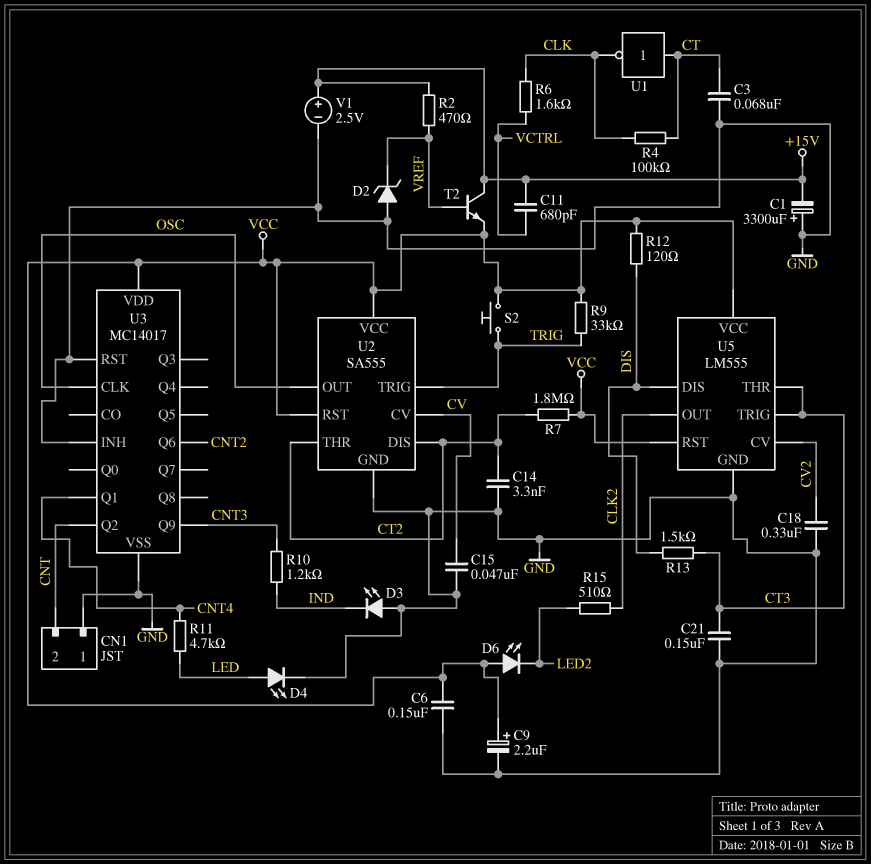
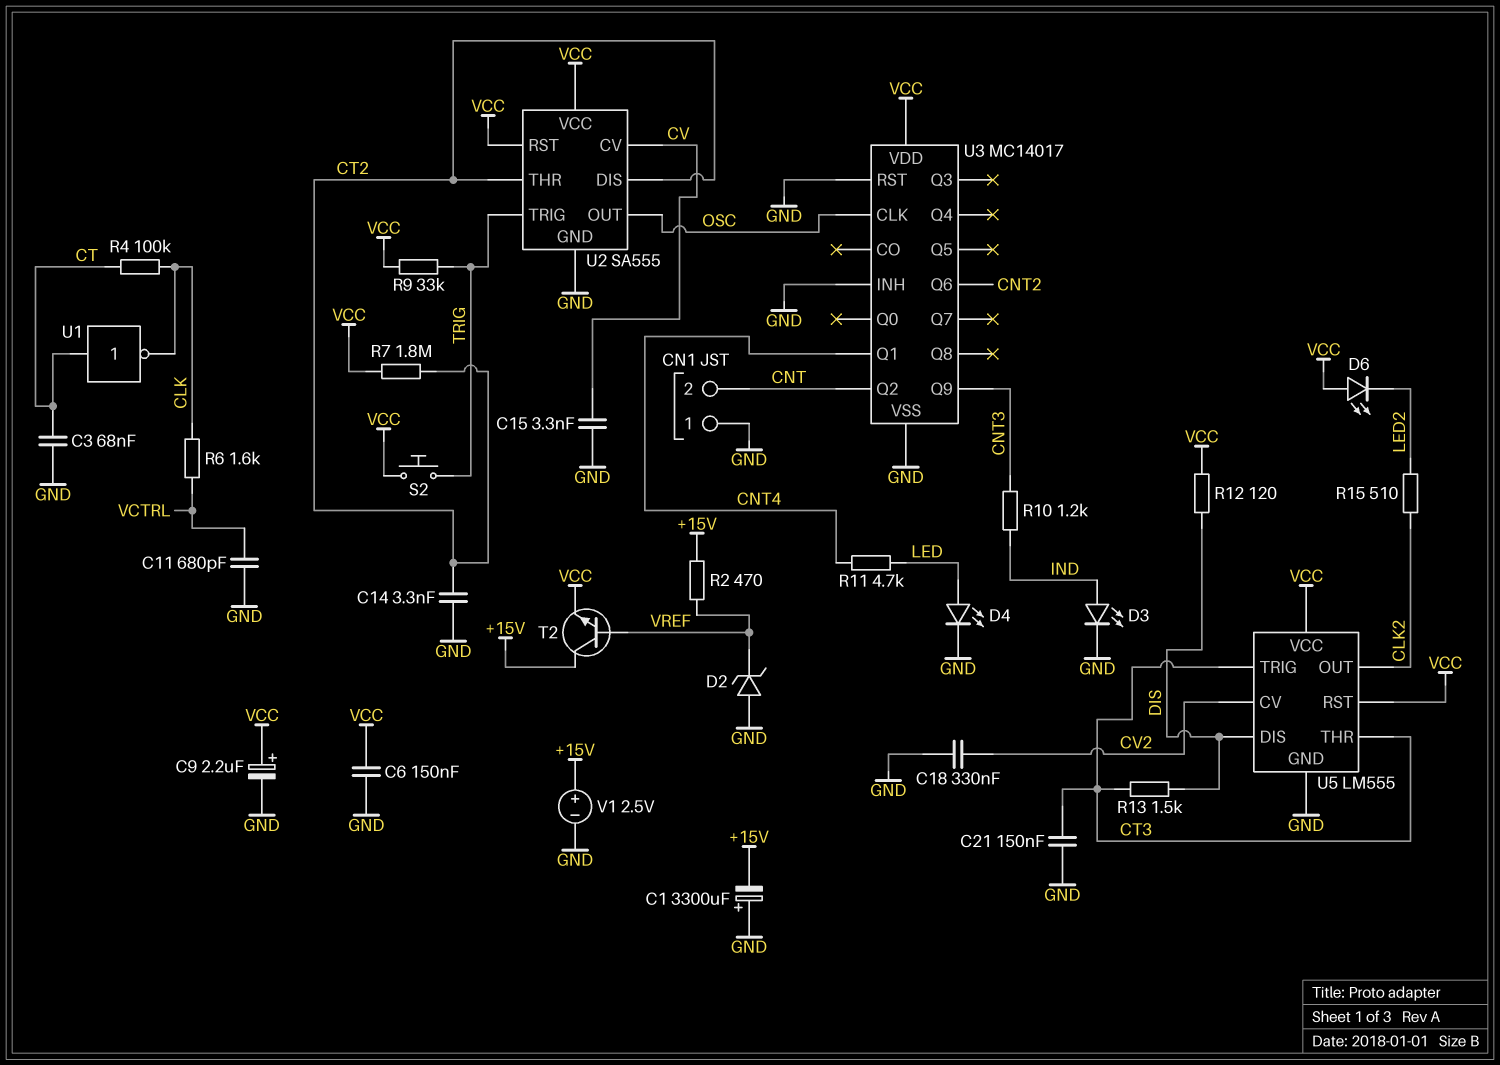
C11: 680pF (+15V, VCTRL) -> 680pF (GND, VCTRL)
C15: 47nF (CV, GND) -> 3.3nF (CV, GND)
D3: LED (A GND, K IND) -> LED (A IND, K GND)

